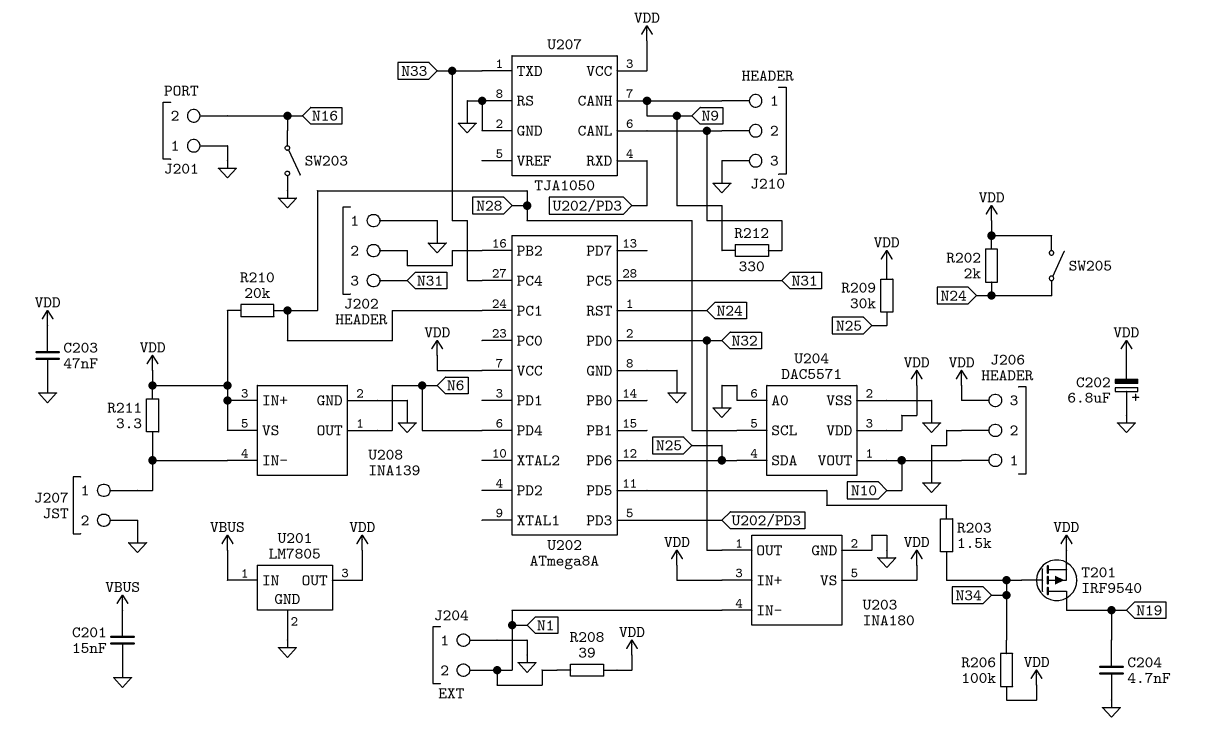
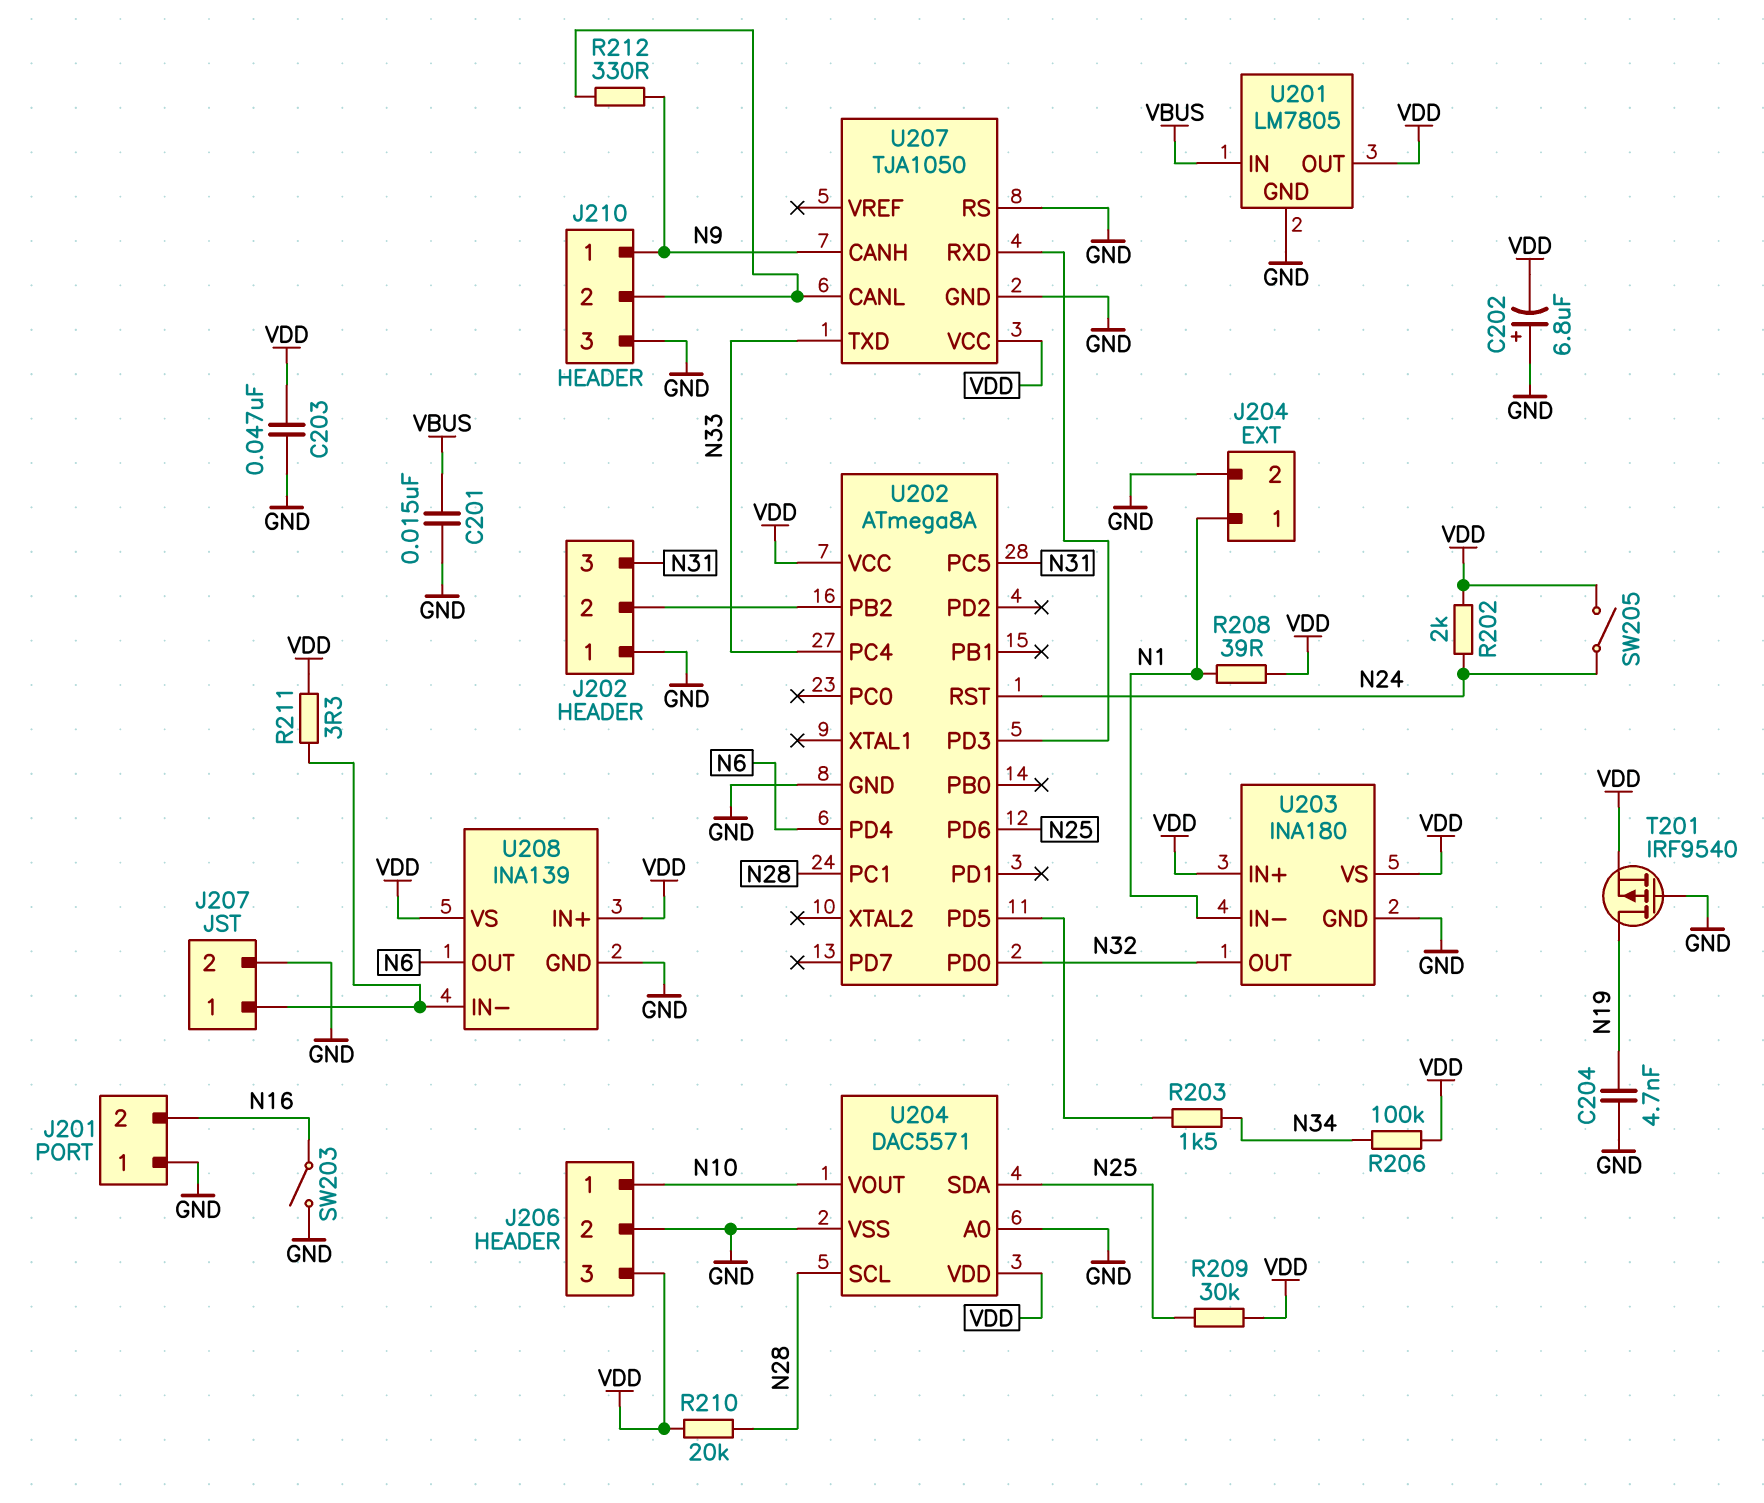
J204 pin 1: GND -> N1
J204 pin 2: N1 -> GND
T201: PMOS IRF9540 (G N34, D N19, S VDD) -> PMOS IRF9540 (G GND, D N19, S VDD)

